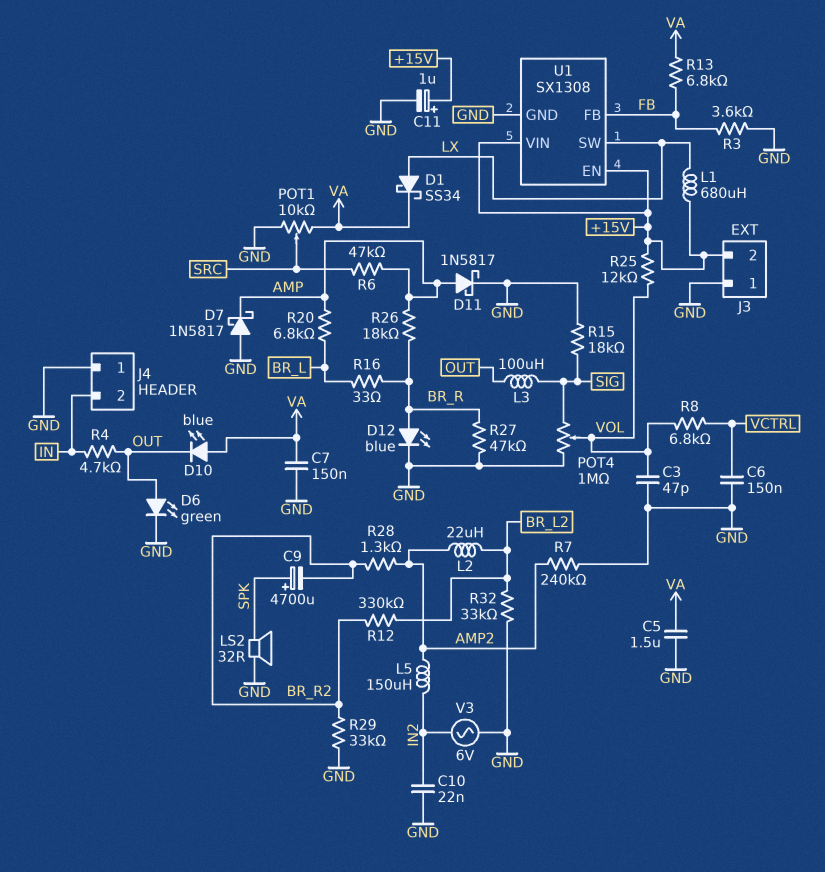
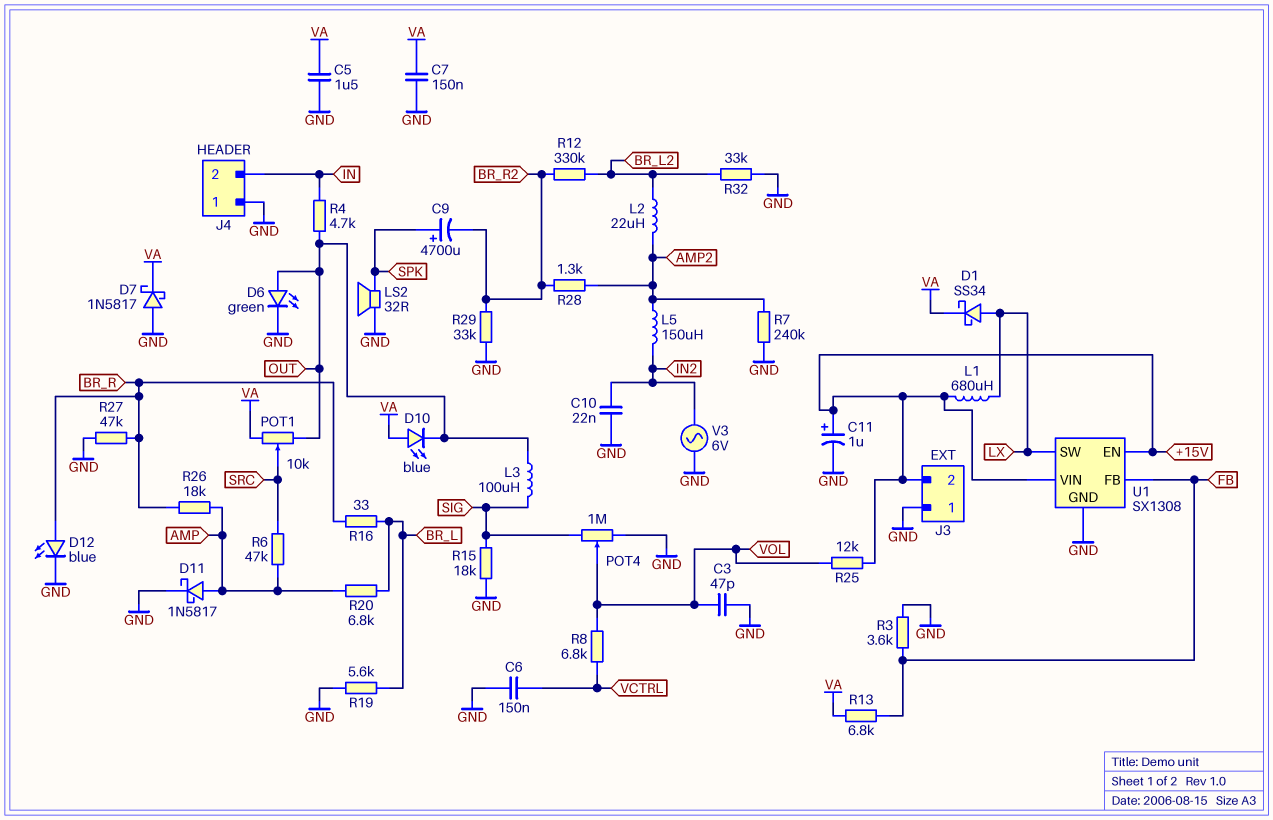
D7: schottky 1N5817 (A GND, K AMP) -> schottky 1N5817 (A GND, K VA)
POT1: 10k (GND, VA, wiper SRC) -> 10k (OUT, VA, wiper SRC)
R19: none -> 5.6k (BR_L, GND)

